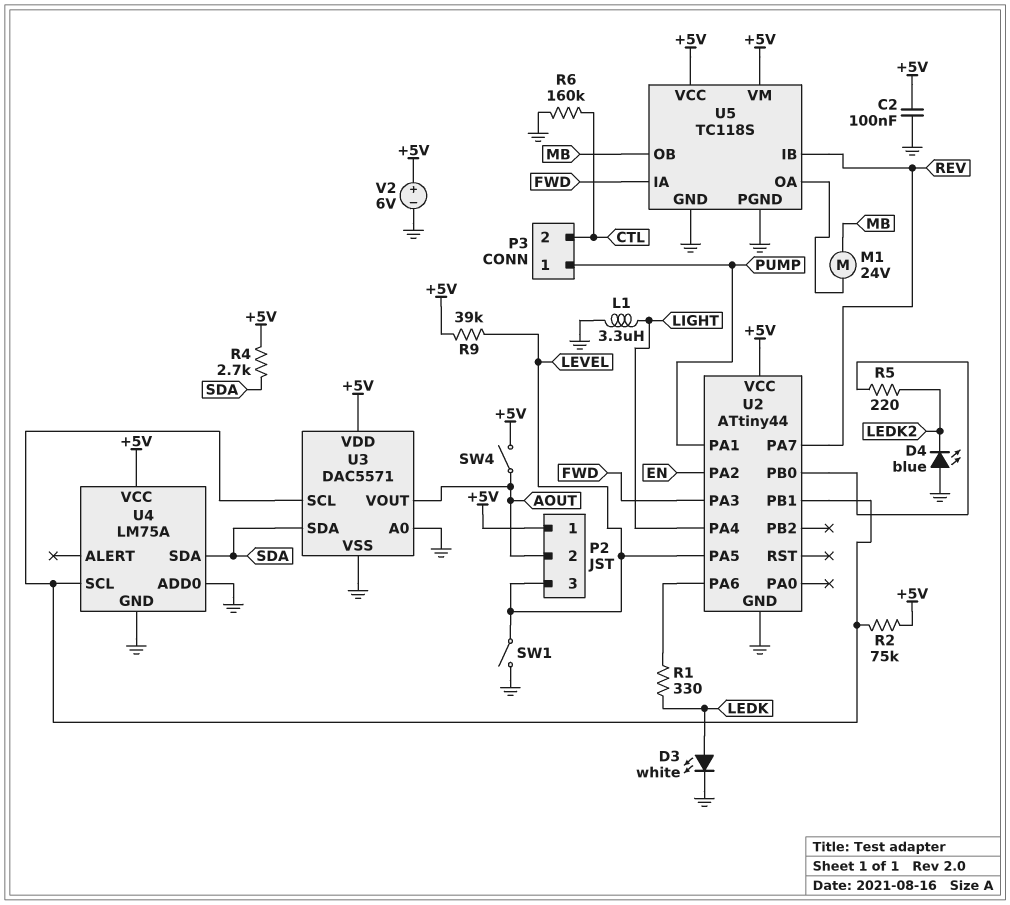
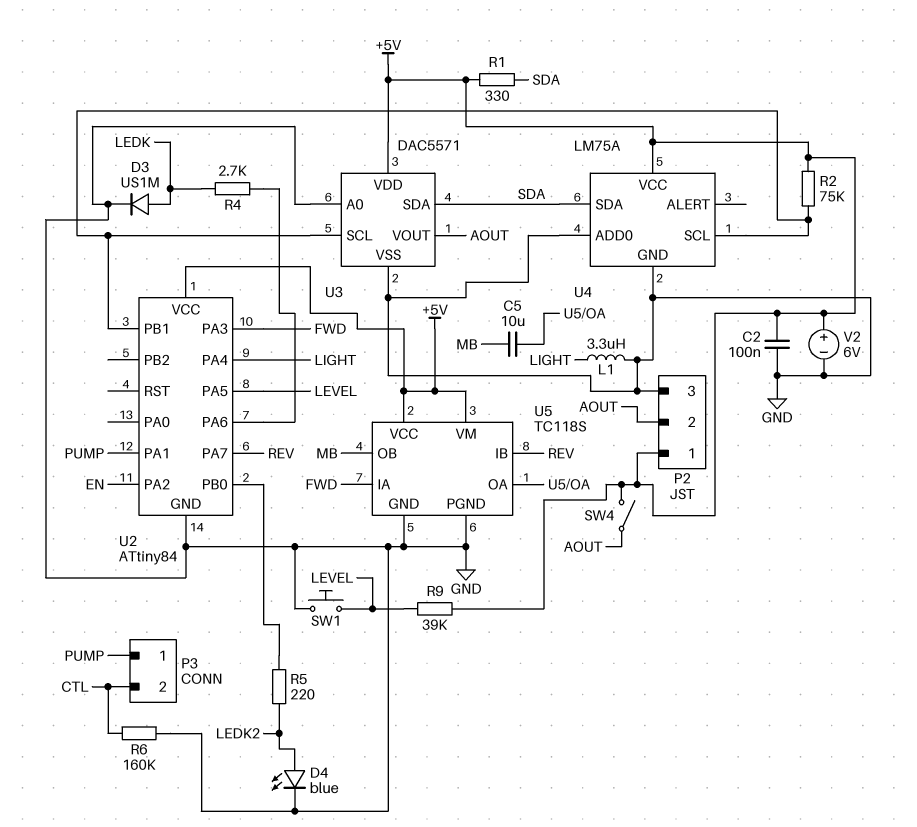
C5: none -> 10uF (MB, U5/OA)
D3: LED white (A LEDK, K GND) -> diode US1M (A LEDK, K GND)
D4: LED blue (A GND, K LEDK2) -> LED blue (A LEDK2, K GND)
M1: motor 24V (MB, U5/OA) -> none
P2 pin 3: LEVEL -> GND
R1: 330 (LEDK, U2/PA6) -> 330 (+5V, SDA)
R4: 2.7k (+5V, SDA) -> 2.7k (LEDK, U2/PA6)
SW1: switch (GND, LEVEL) -> button (GND, LEVEL)
U2: ATtiny44 -> ATtiny84

